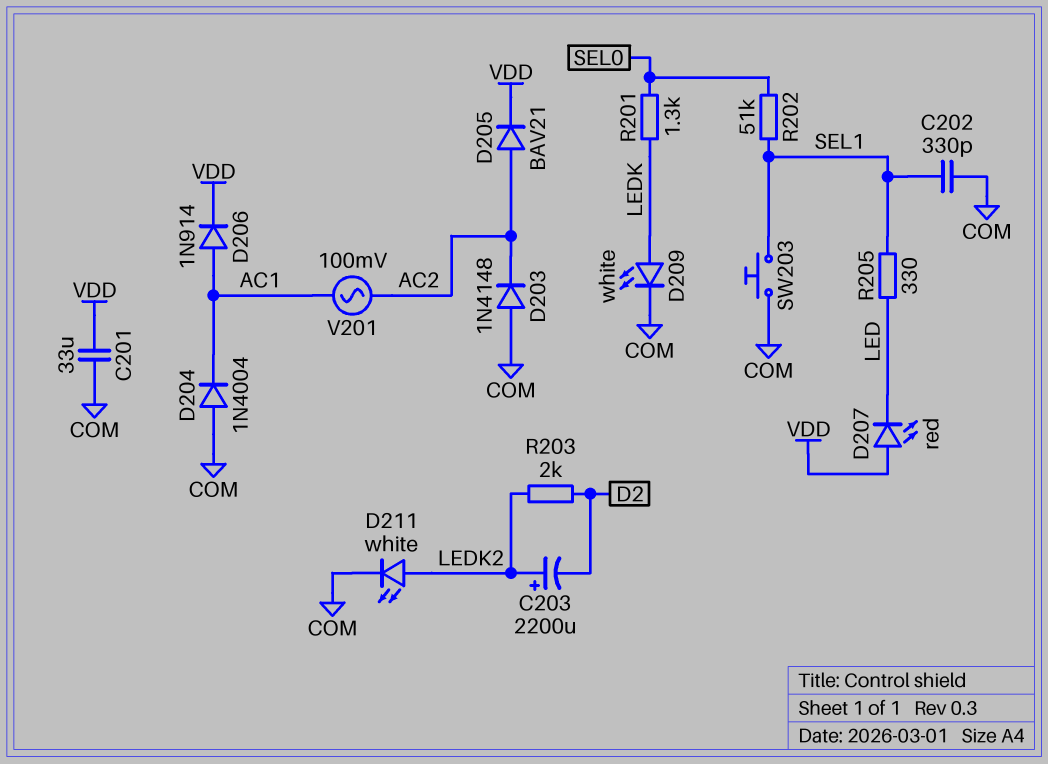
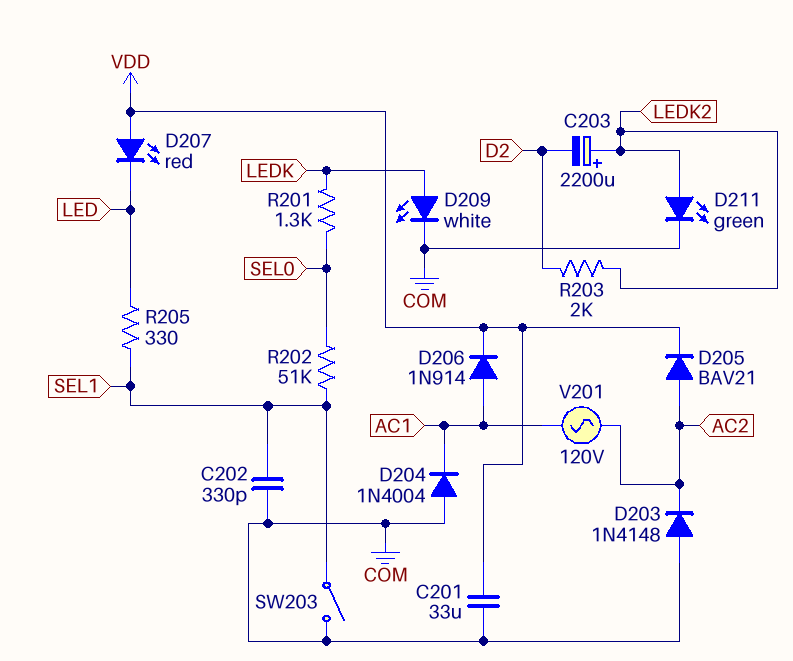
D211: LED white (A LEDK2, K COM) -> LED green (A LEDK2, K COM)
SW203: button (COM, SEL1) -> switch (COM, SEL1)
V201: AC 100mV (AC1, AC2) -> AC 120V (AC1, AC2)

